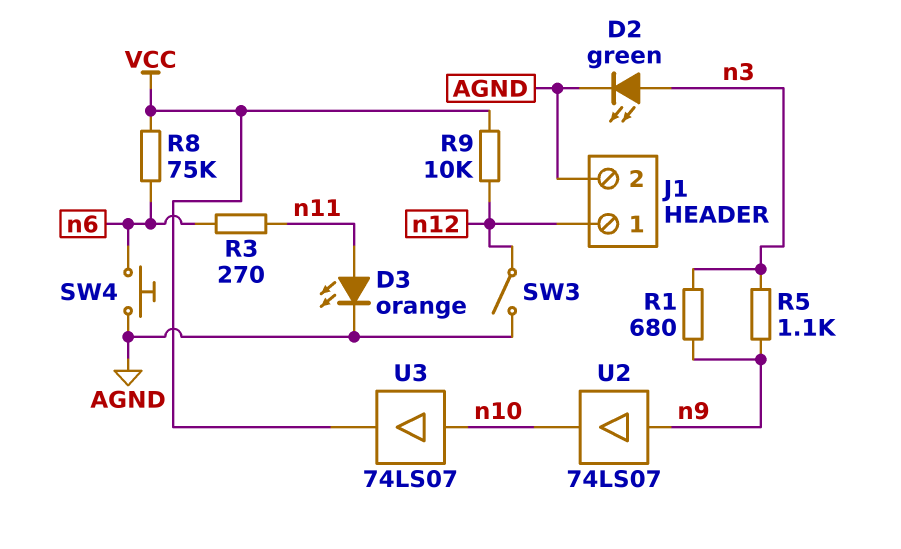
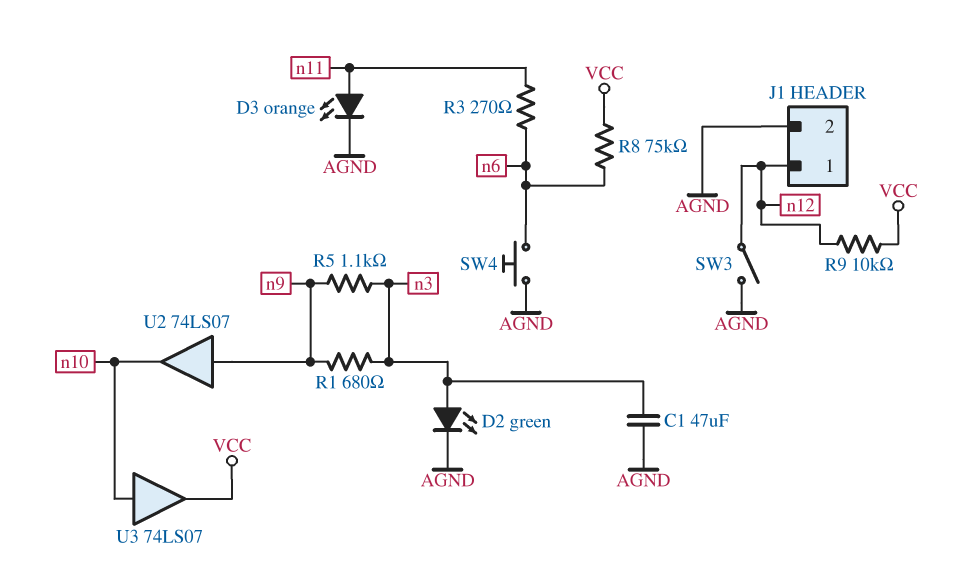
C1: none -> 47uF (AGND, n3)

